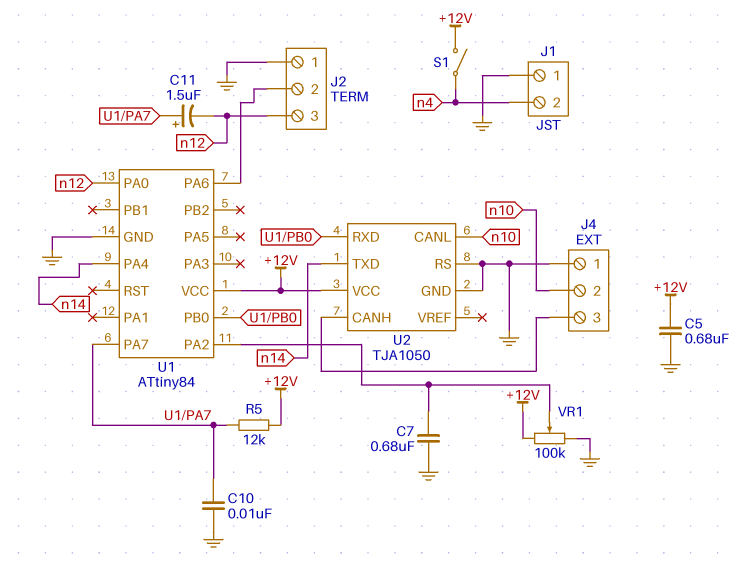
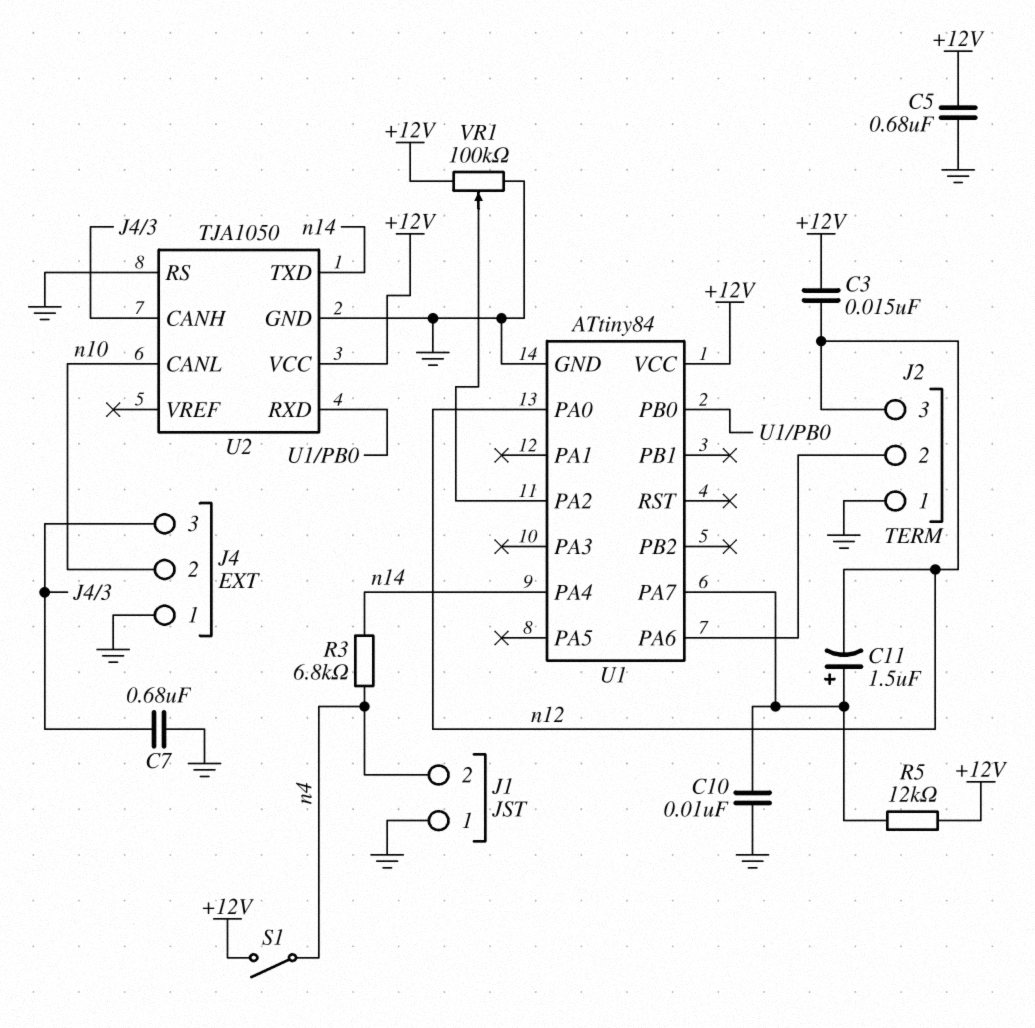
C3: none -> 15nF (+12V, n12)
C7: 680nF (GND, U1/PA2) -> 680nF (GND, J4/3)
R3: none -> 6.8k (n4, n14)

